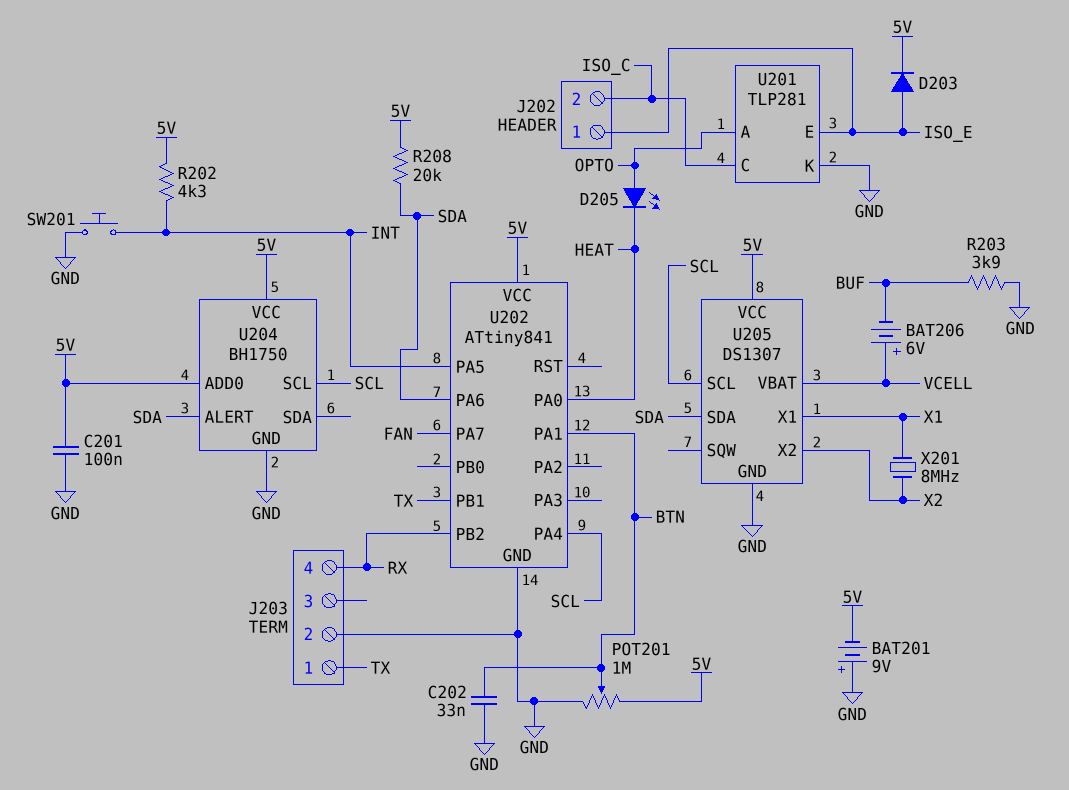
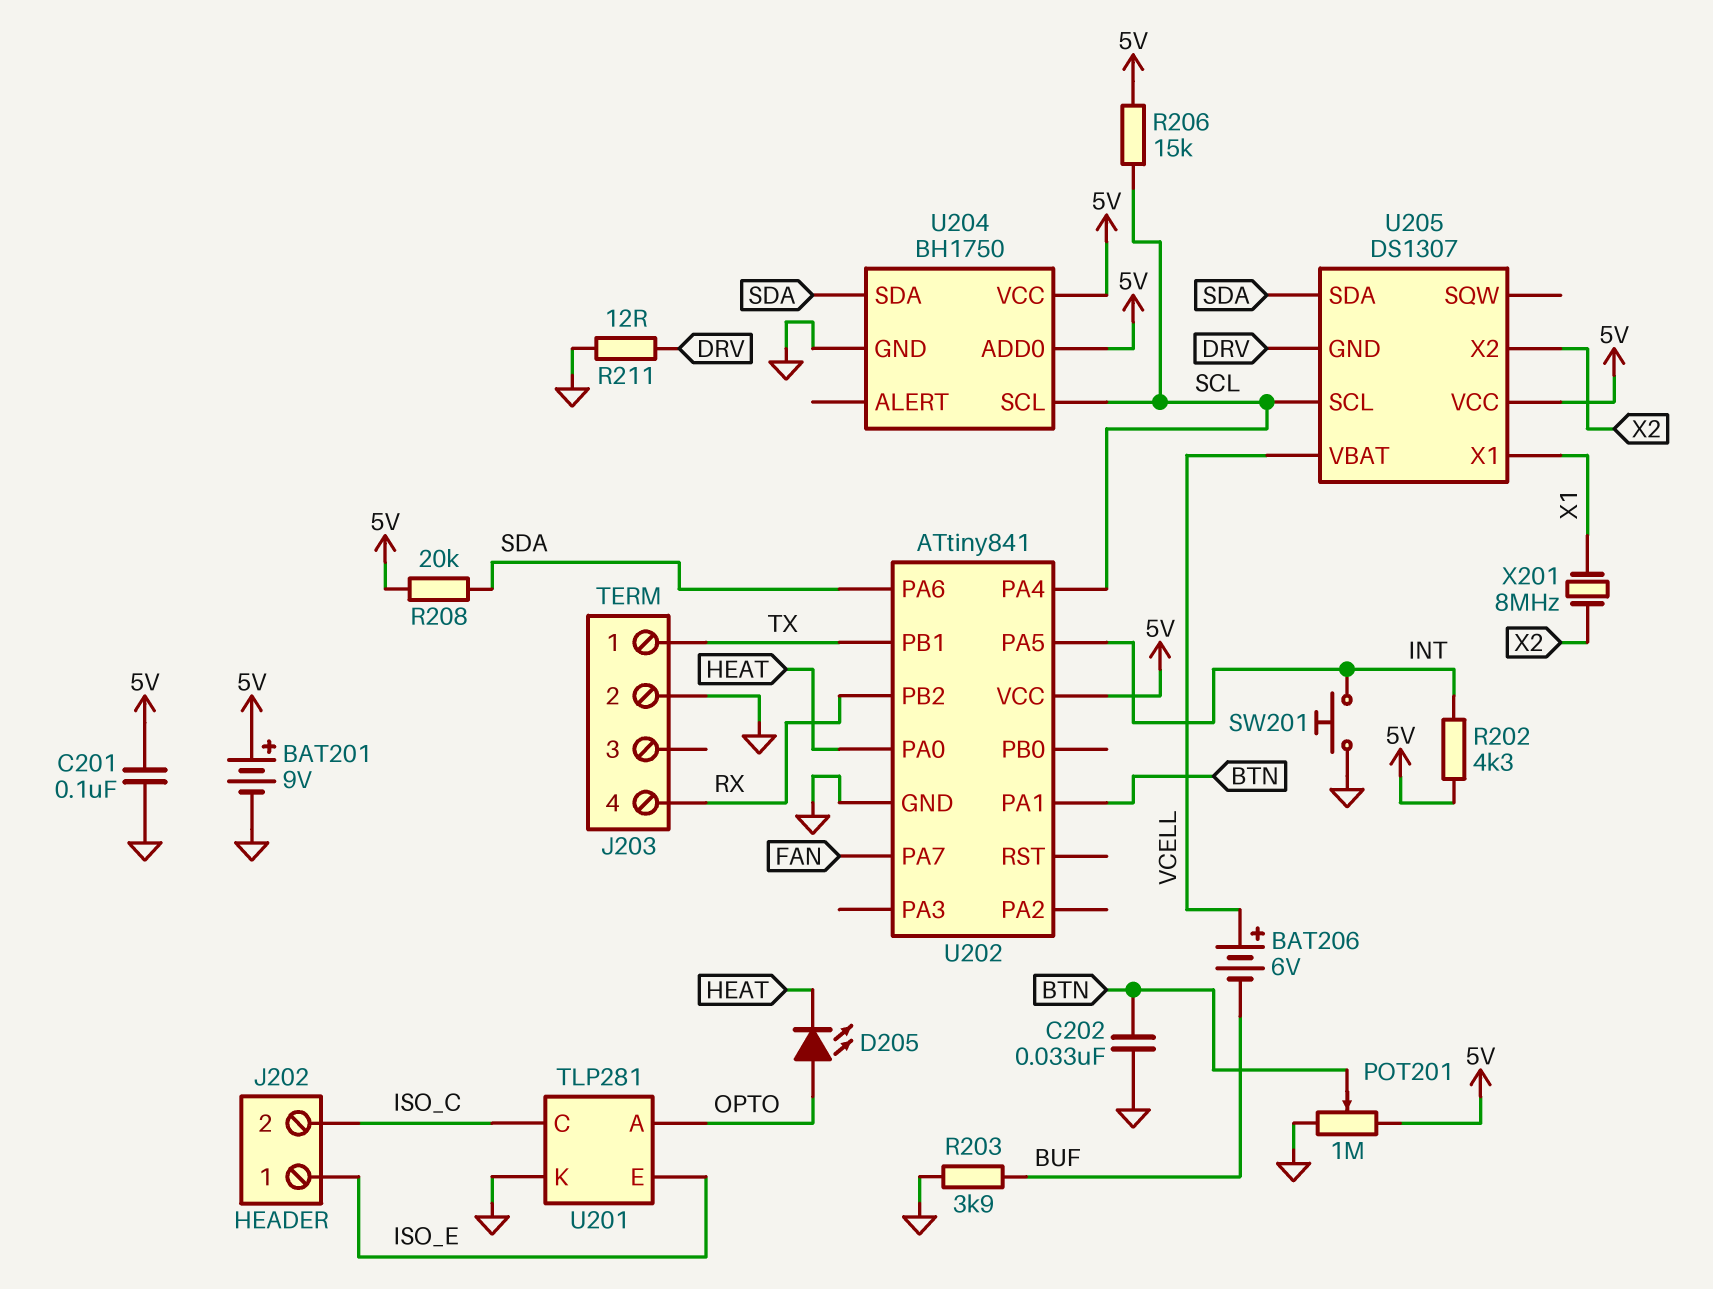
BAT201: 9V (plus GND, minus 5V) -> 9V (plus 5V, minus GND)
D203: diode (A ISO_E, K 5V) -> none
R206: none -> 15k (5V, SCL)
R211: none -> 12 (DRV, GND)
U204 pin ALERT: SDA -> none
U204 pin SDA: none -> SDA
U205 pin GND: GND -> DRV

